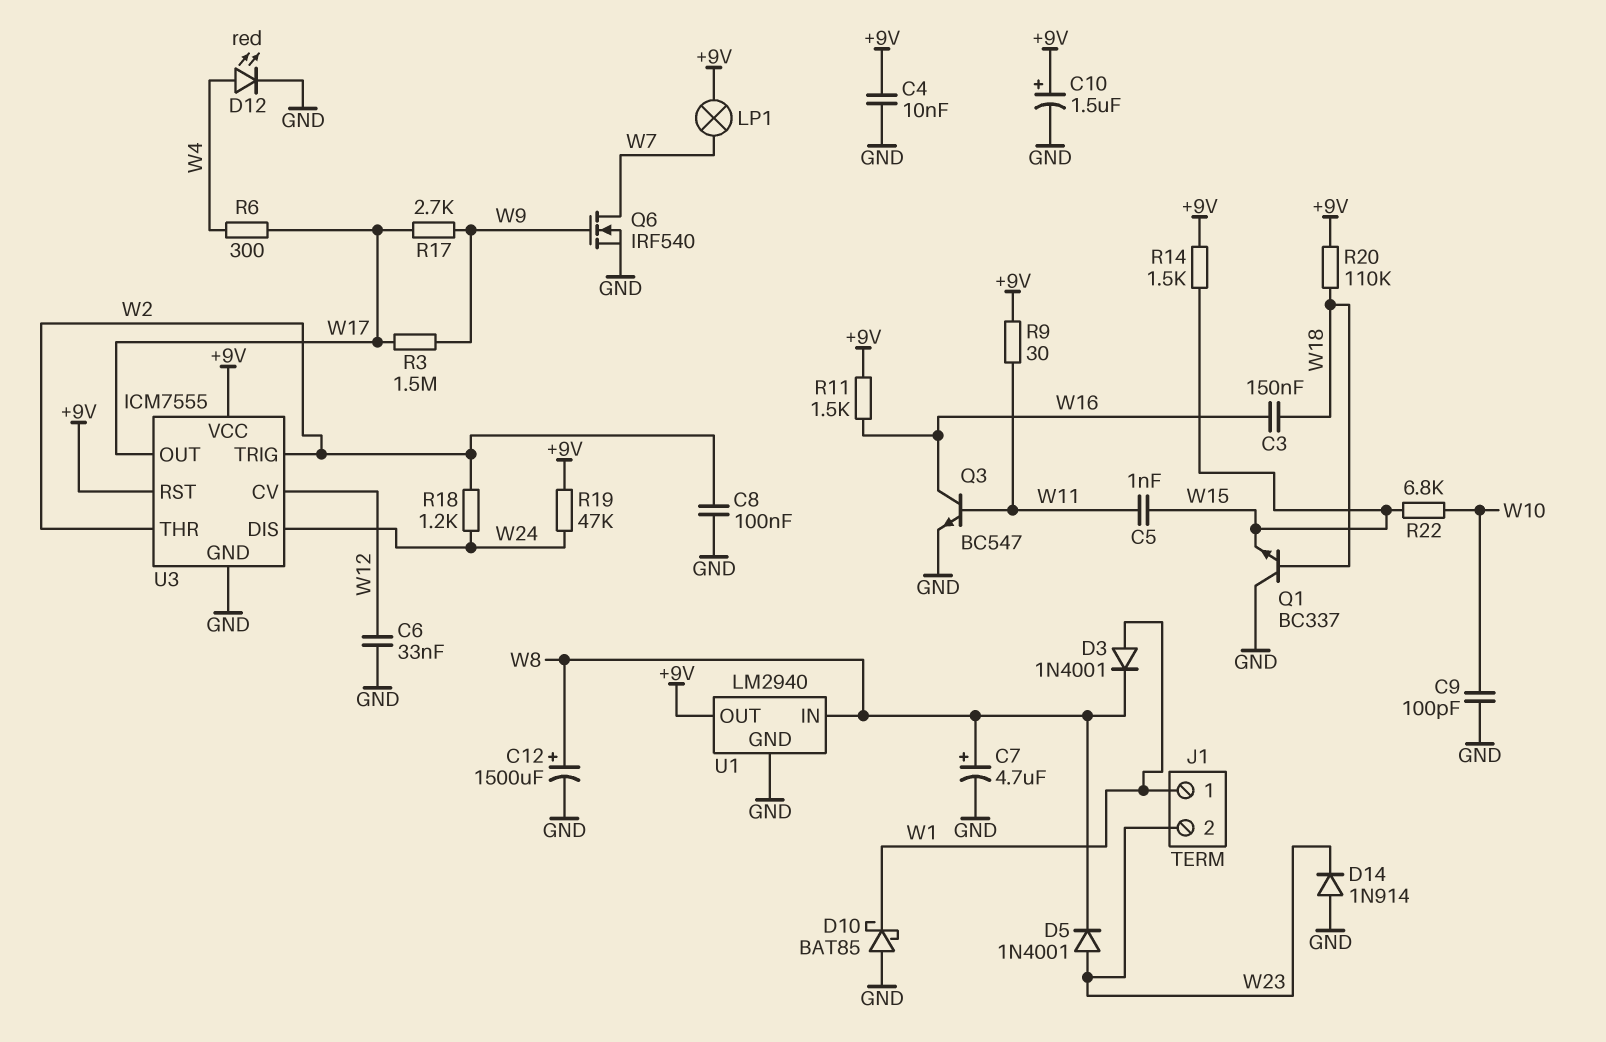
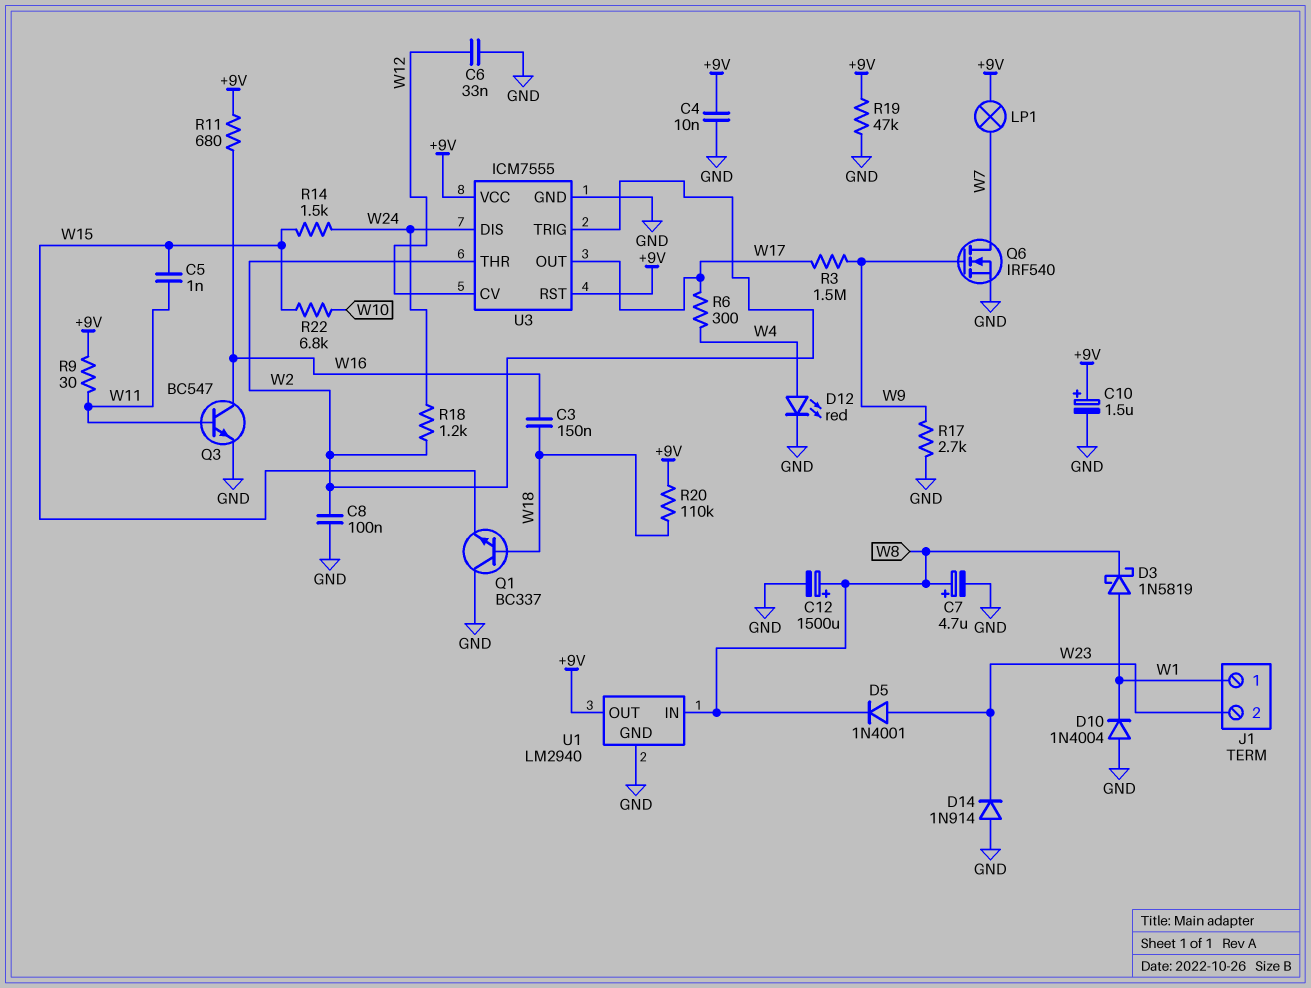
C9: 100pF (GND, W10) -> none
D3: diode 1N4001 (A W1, K W8) -> schottky 1N5819 (A W1, K W8)
D10: schottky BAT85 (A GND, K W1) -> diode 1N4004 (A GND, K W1)
R11: 1.5k (+9V, W16) -> 680 (+9V, W16)
R14: 1.5k (+9V, W15) -> 1.5k (W15, W24)
R17: 2.7k (W9, W17) -> 2.7k (GND, W9)
R19: 47k (+9V, W24) -> 47k (+9V, GND)

